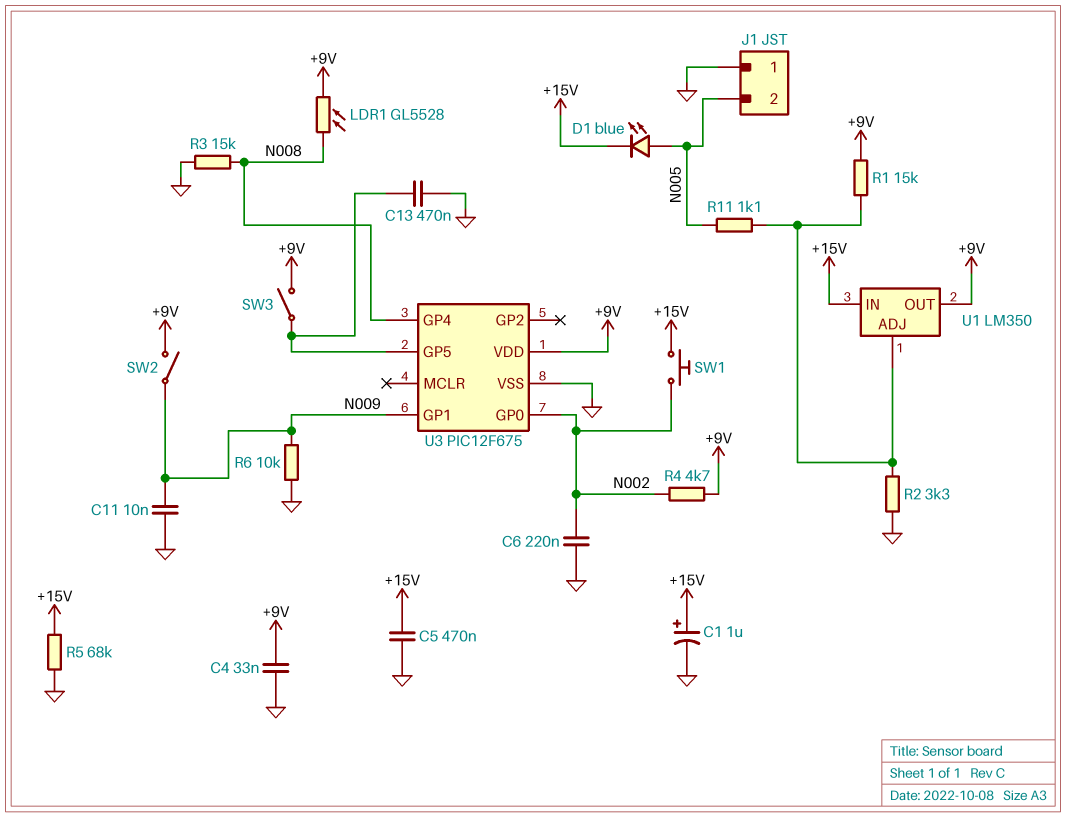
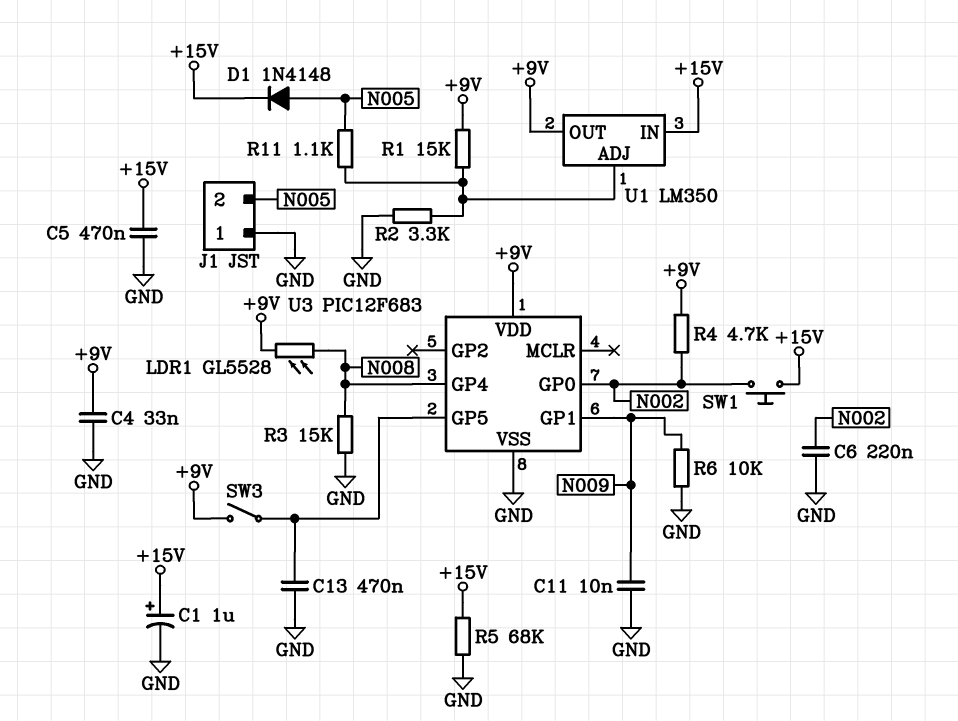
D1: LED blue (A N005, K +15V) -> diode 1N4148 (A N005, K +15V)
SW2: switch (+9V, N009) -> none
U3: PIC12F675 -> PIC12F683

